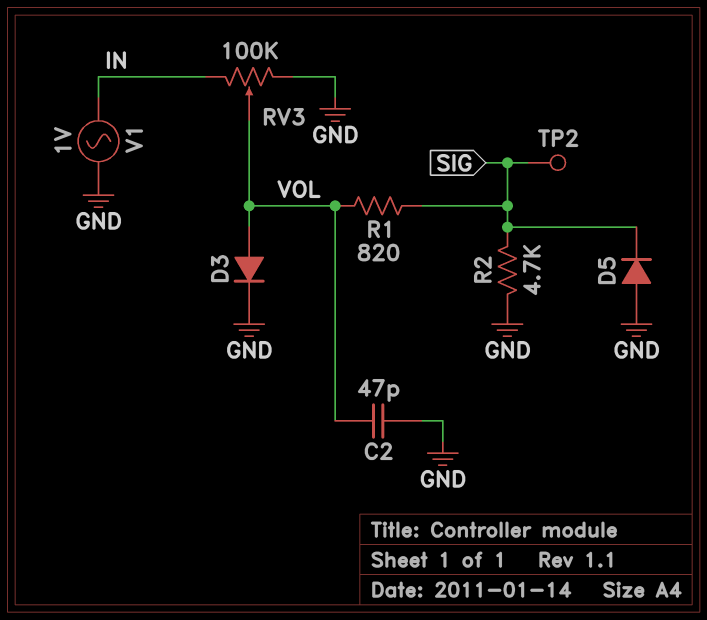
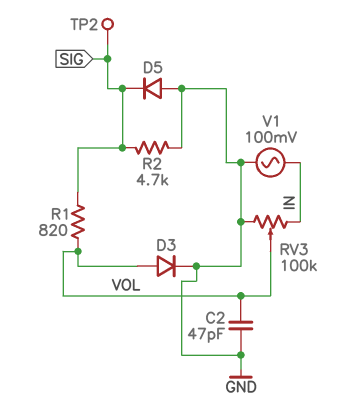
V1: AC 1V (GND, IN) -> AC 100mV (GND, IN)

